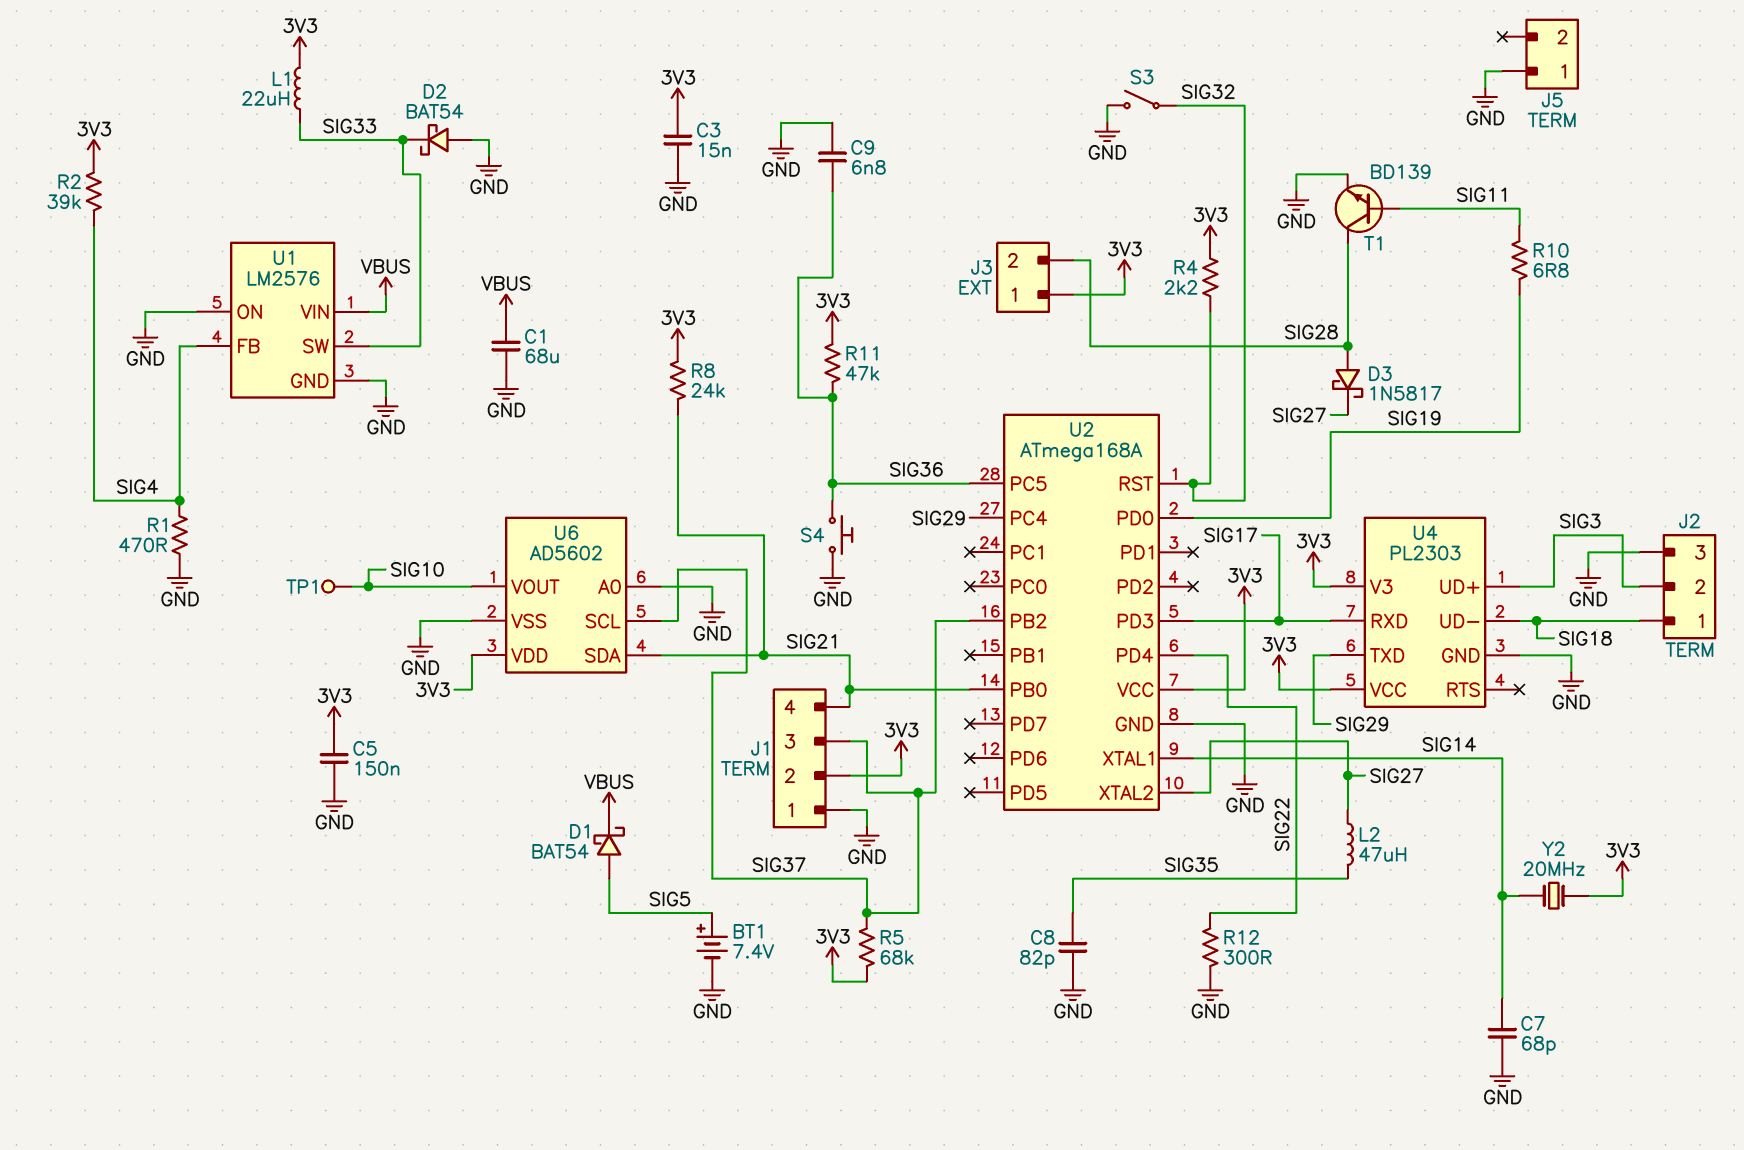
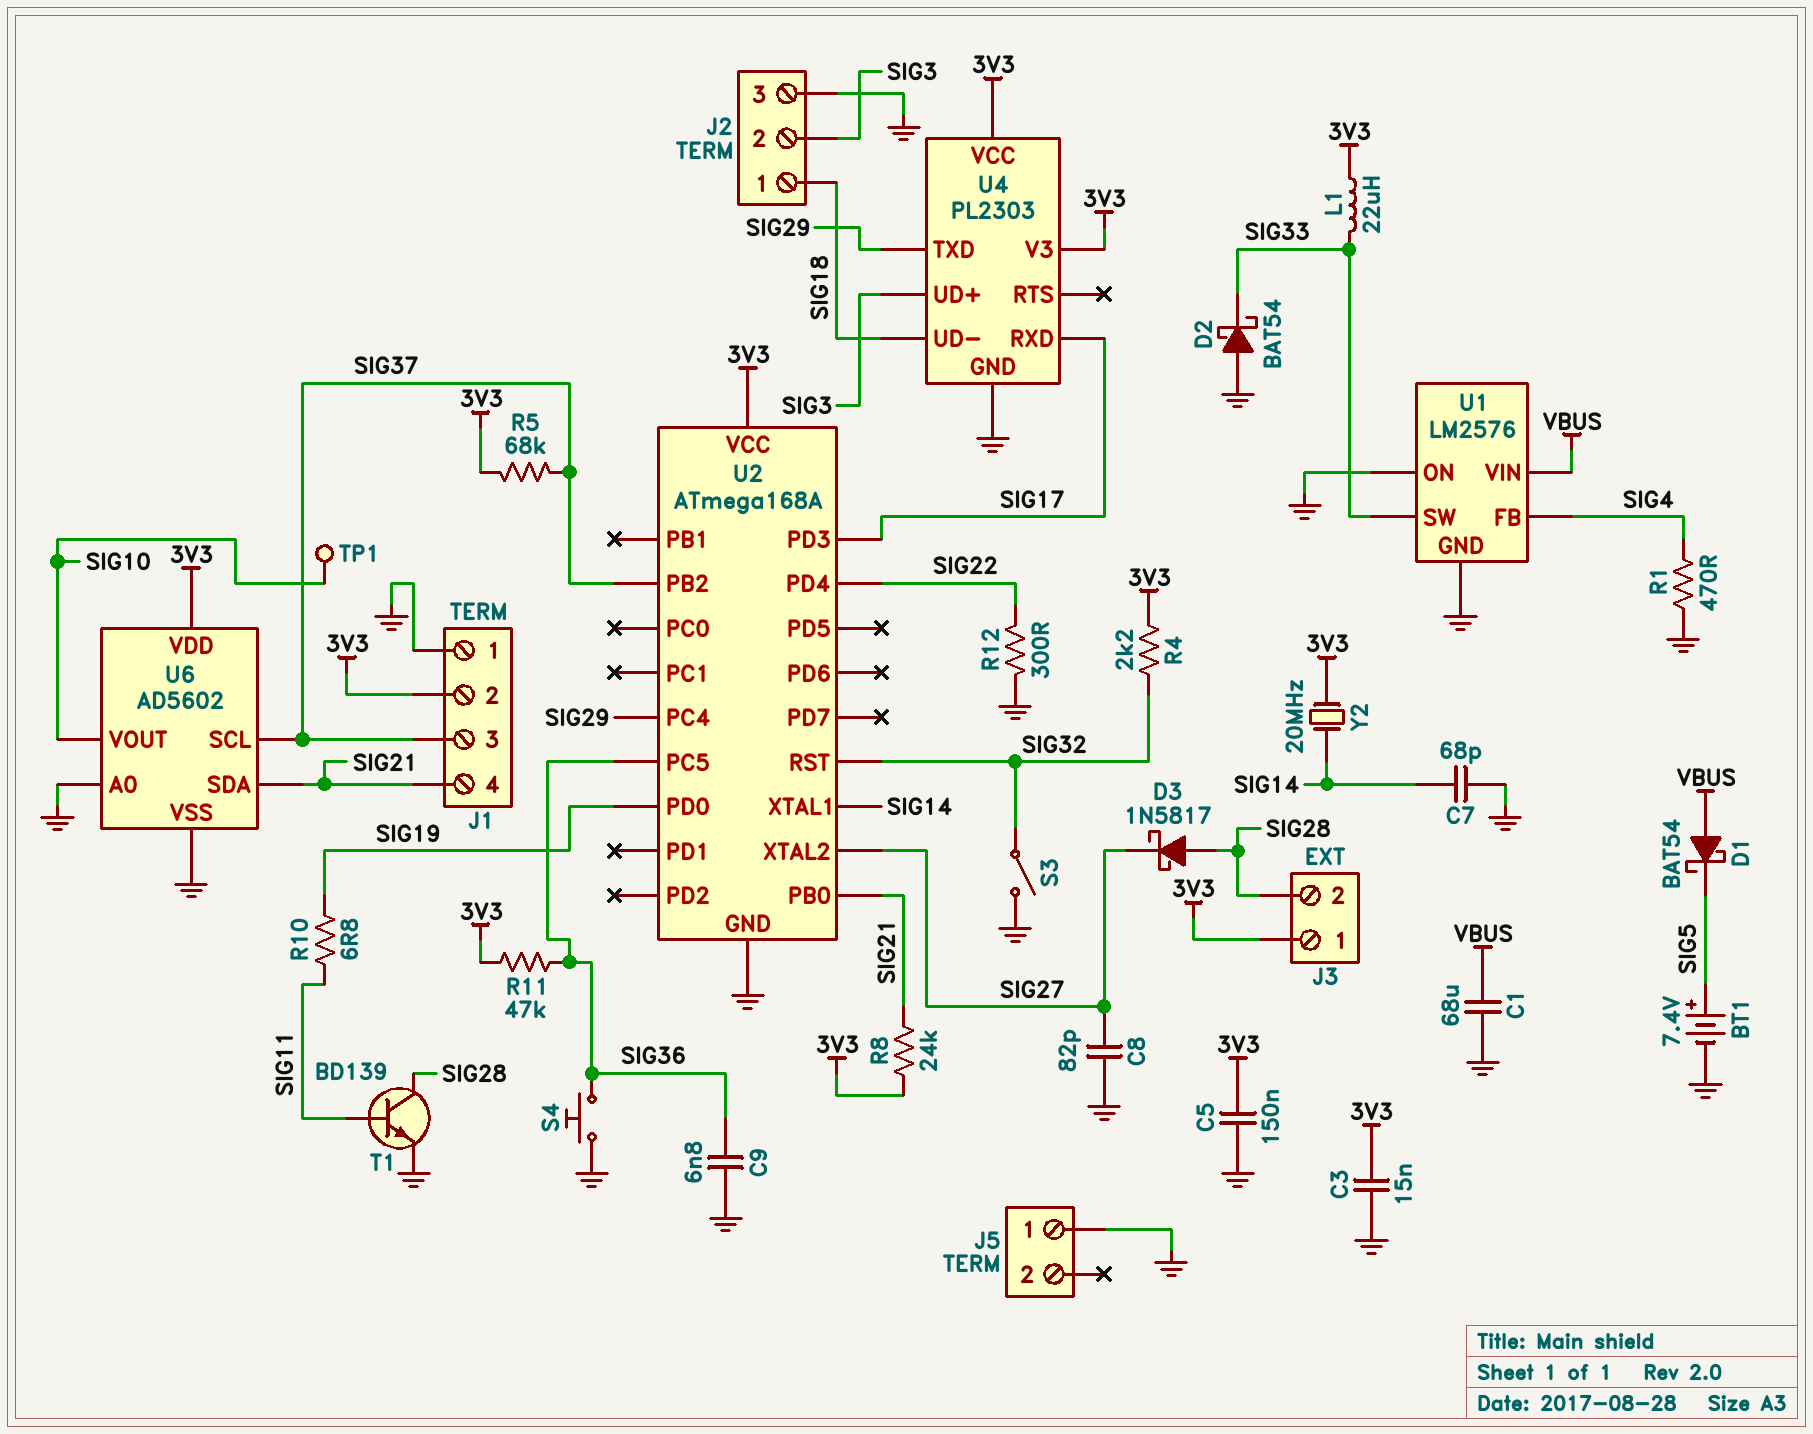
C8: 82pF (GND, SIG35) -> 82pF (GND, SIG27)
D1: schottky BAT54 (A SIG5, K VBUS) -> schottky BAT54 (A VBUS, K SIG5)
L2: 47uH (SIG27, SIG35) -> none
R2: 39k (3V3, SIG4) -> none

